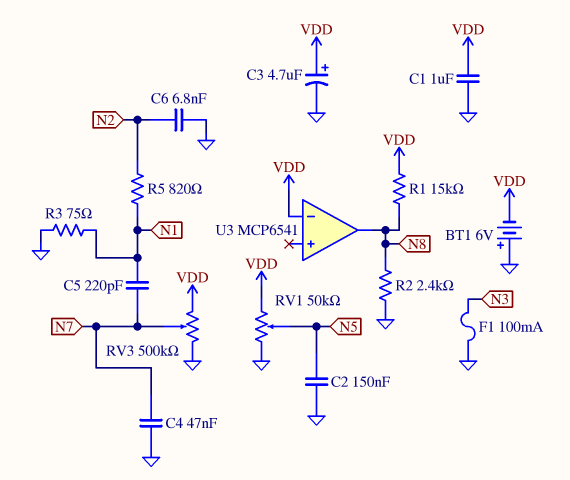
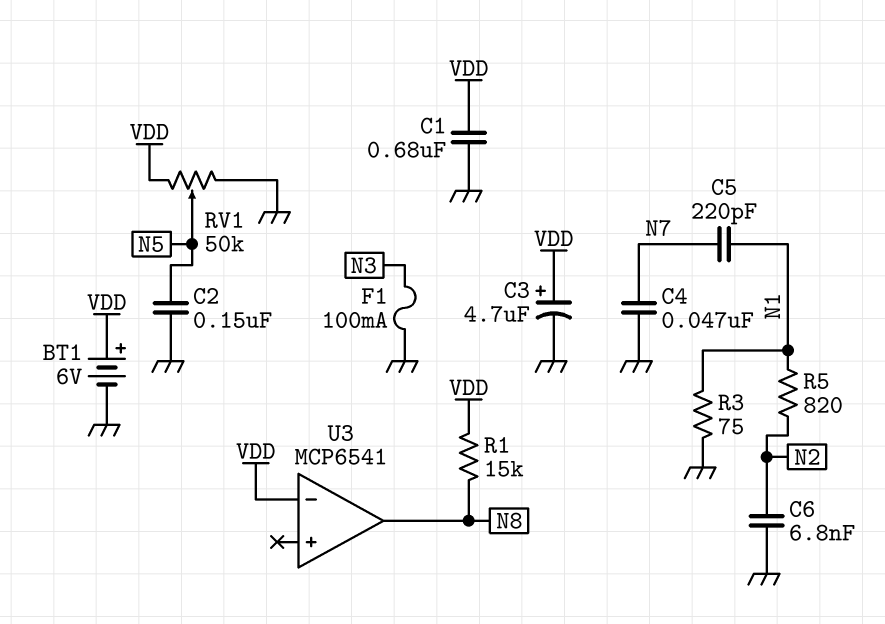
BT1: 6V (plus GND, minus VDD) -> 6V (plus VDD, minus GND)
C1: 1uF (GND, VDD) -> 680nF (GND, VDD)
R2: 2.4k (GND, N8) -> none
RV3: 500k (GND, VDD, wiper N7) -> none

